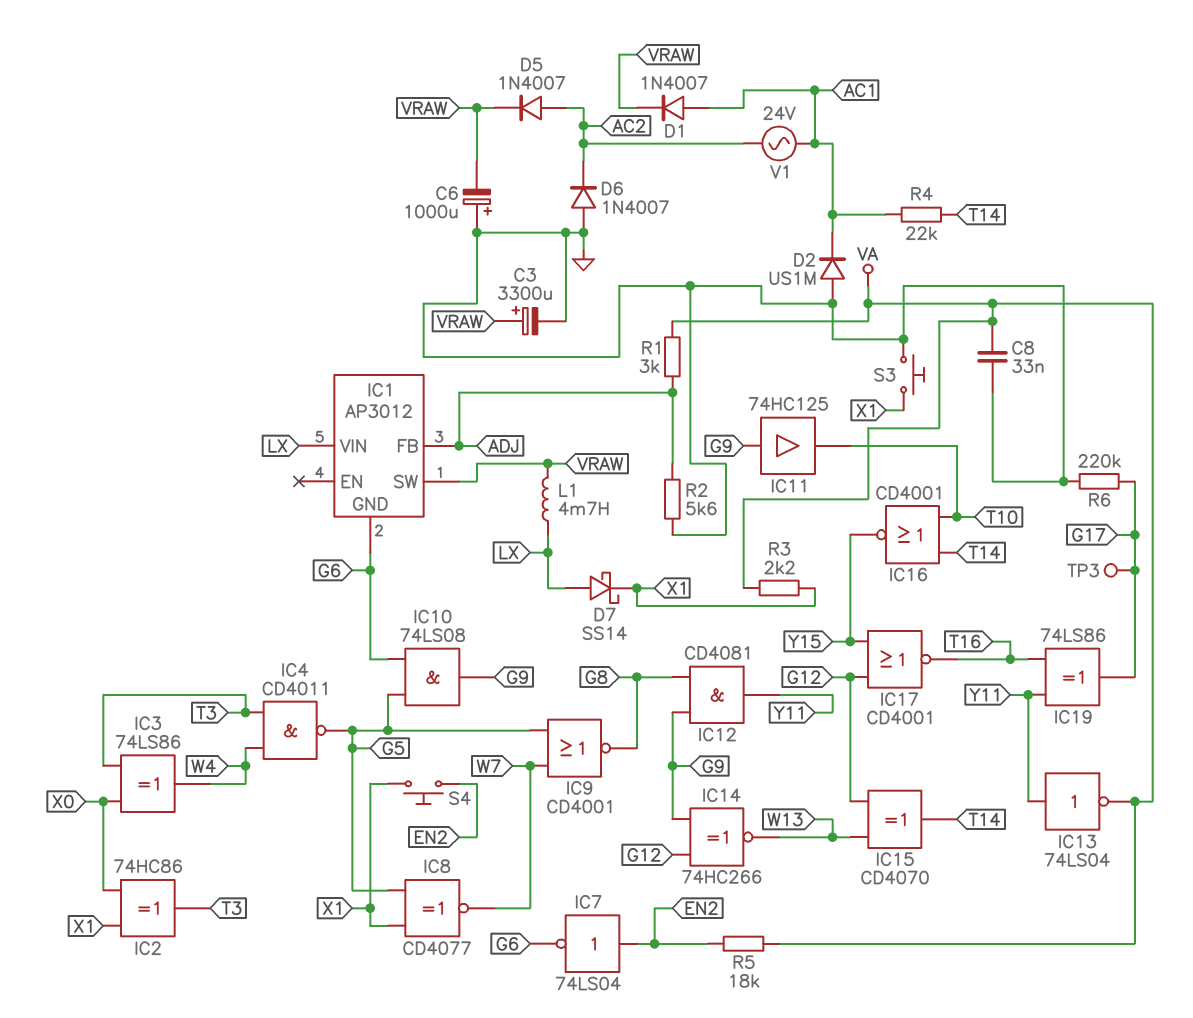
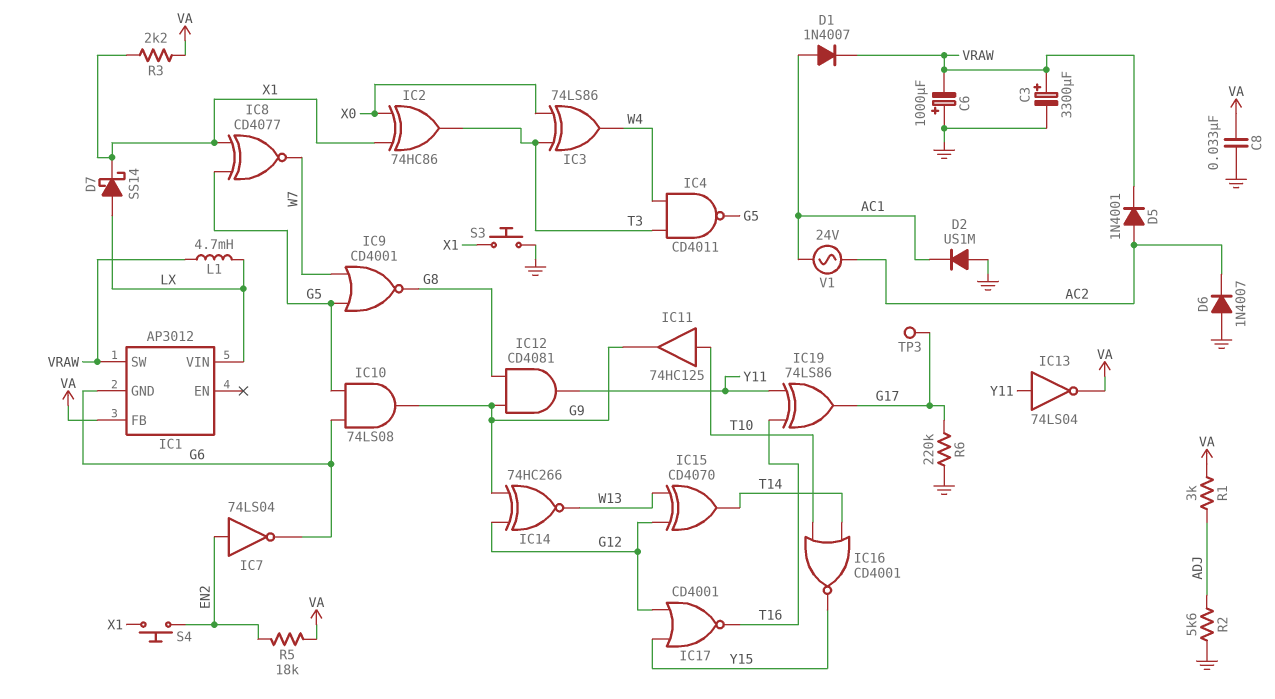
D5: diode 1N4007 (A AC2, K VRAW) -> diode 1N4001 (A AC2, K VRAW)
IC1 pin FB: ADJ -> VA
IC11: buffer 74HC125 (in G9, out T10) -> buffer 74HC125 (in T10, out G9)
R4: 22k (AC1, T14) -> none

